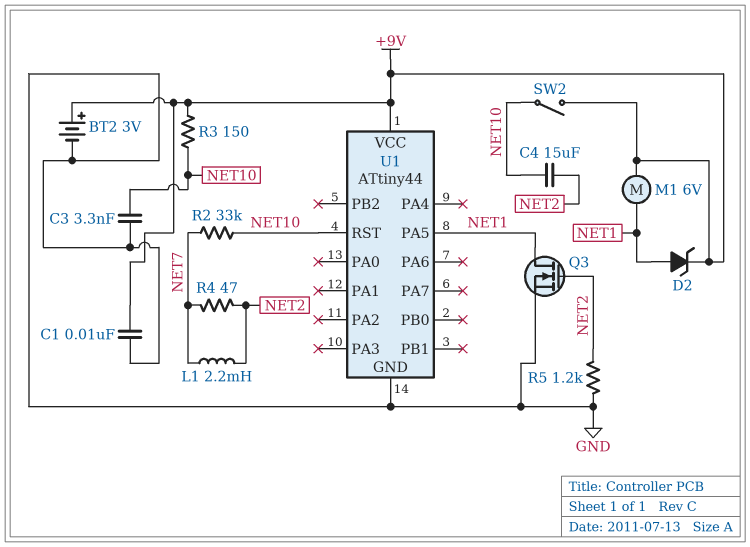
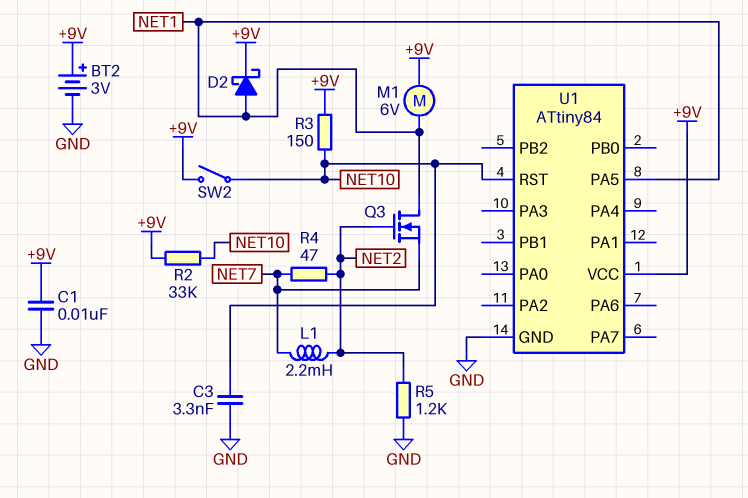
C4: 15uF (NET2, NET10) -> none
D2: zener (A NET1, K +9V) -> schottky (A NET1, K +9V)
Q3: NMOS (G NET2, D NET1, S GND) -> NMOS (G NET2, D NET1, S NET7)
R2: 33k (NET7, NET10) -> 33k (+9V, NET10)
U1: ATtiny44 -> ATtiny84

